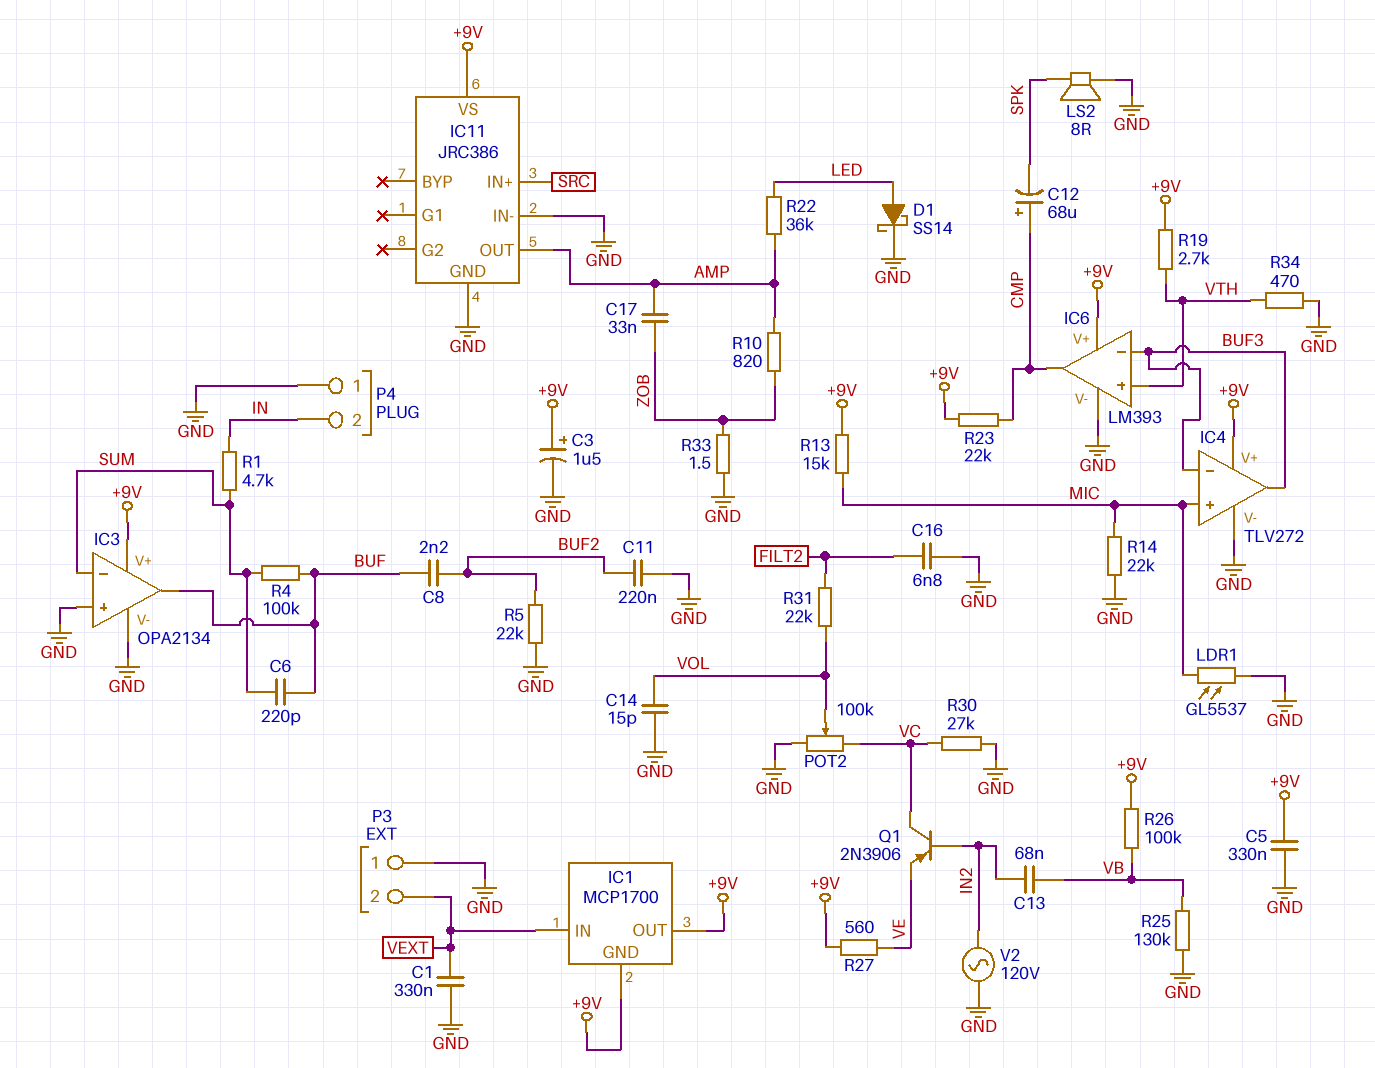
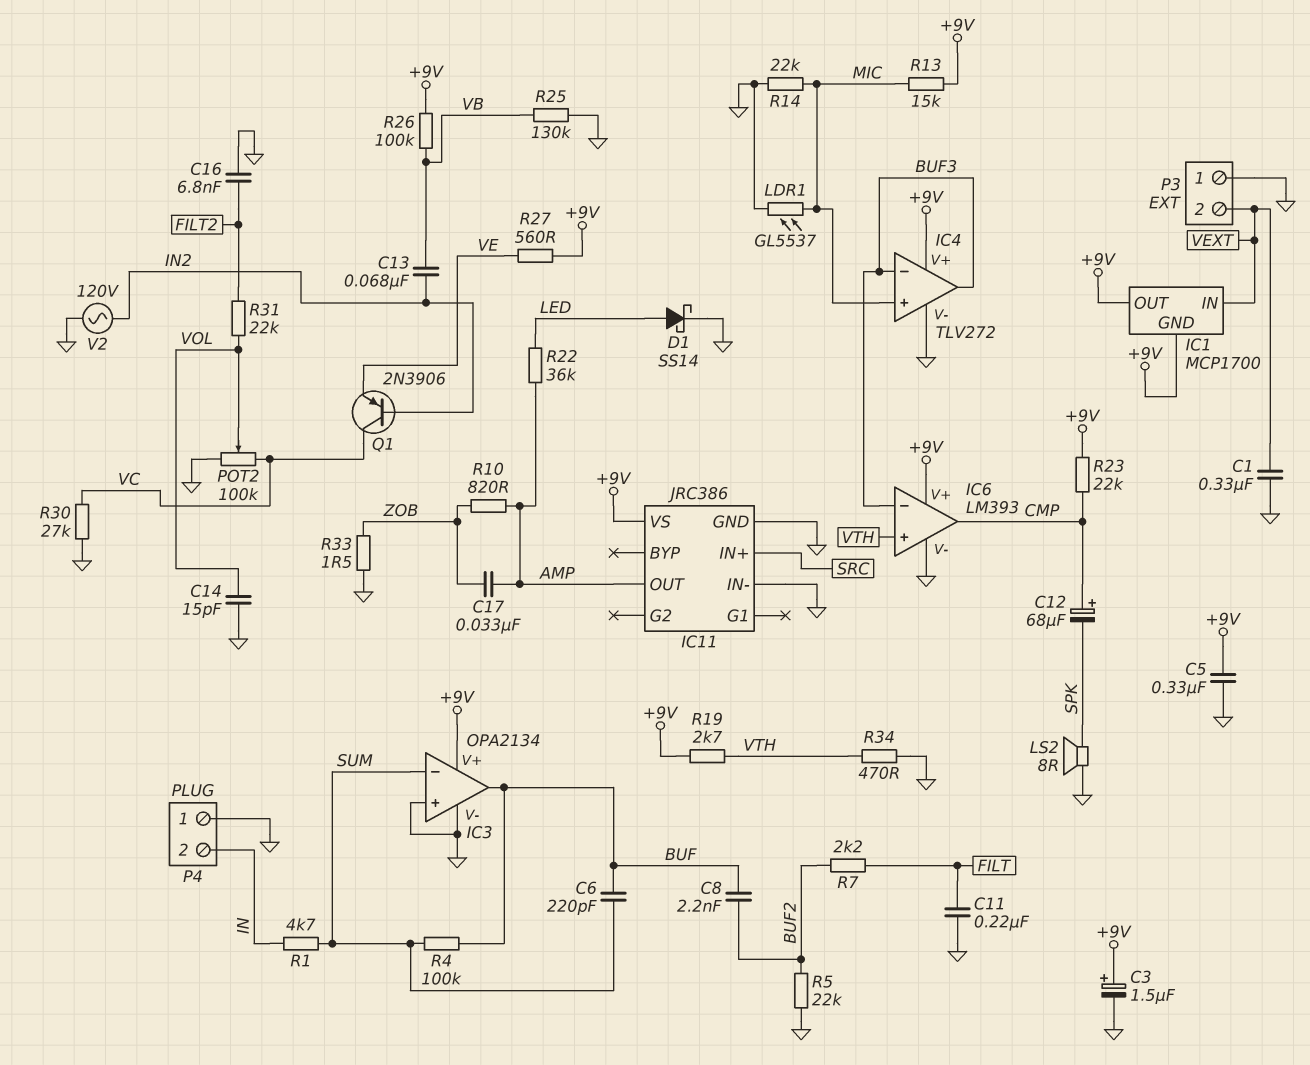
C11: 220nF (BUF2, GND) -> 220nF (FILT, GND)
R7: none -> 2.2k (BUF2, FILT)

